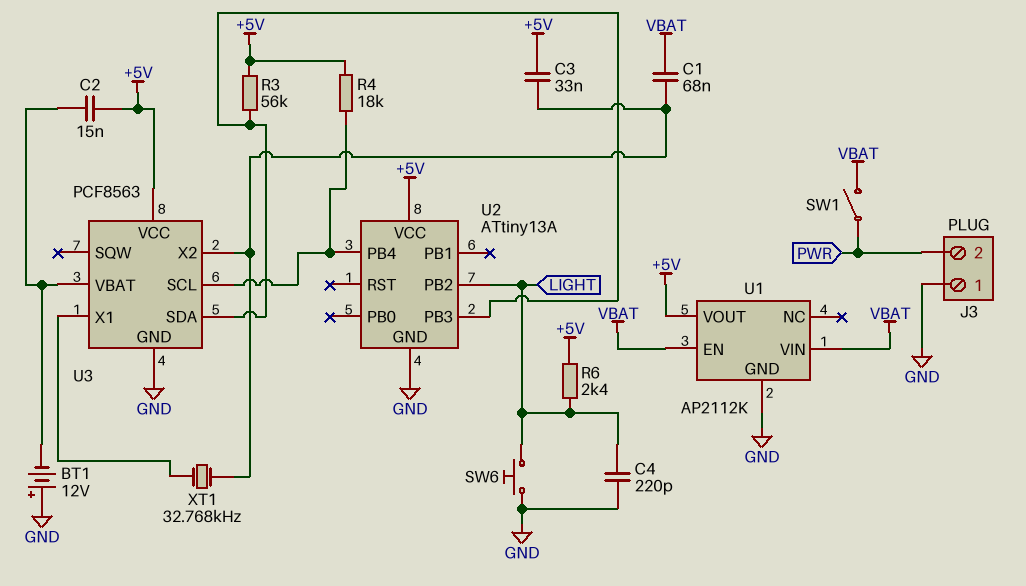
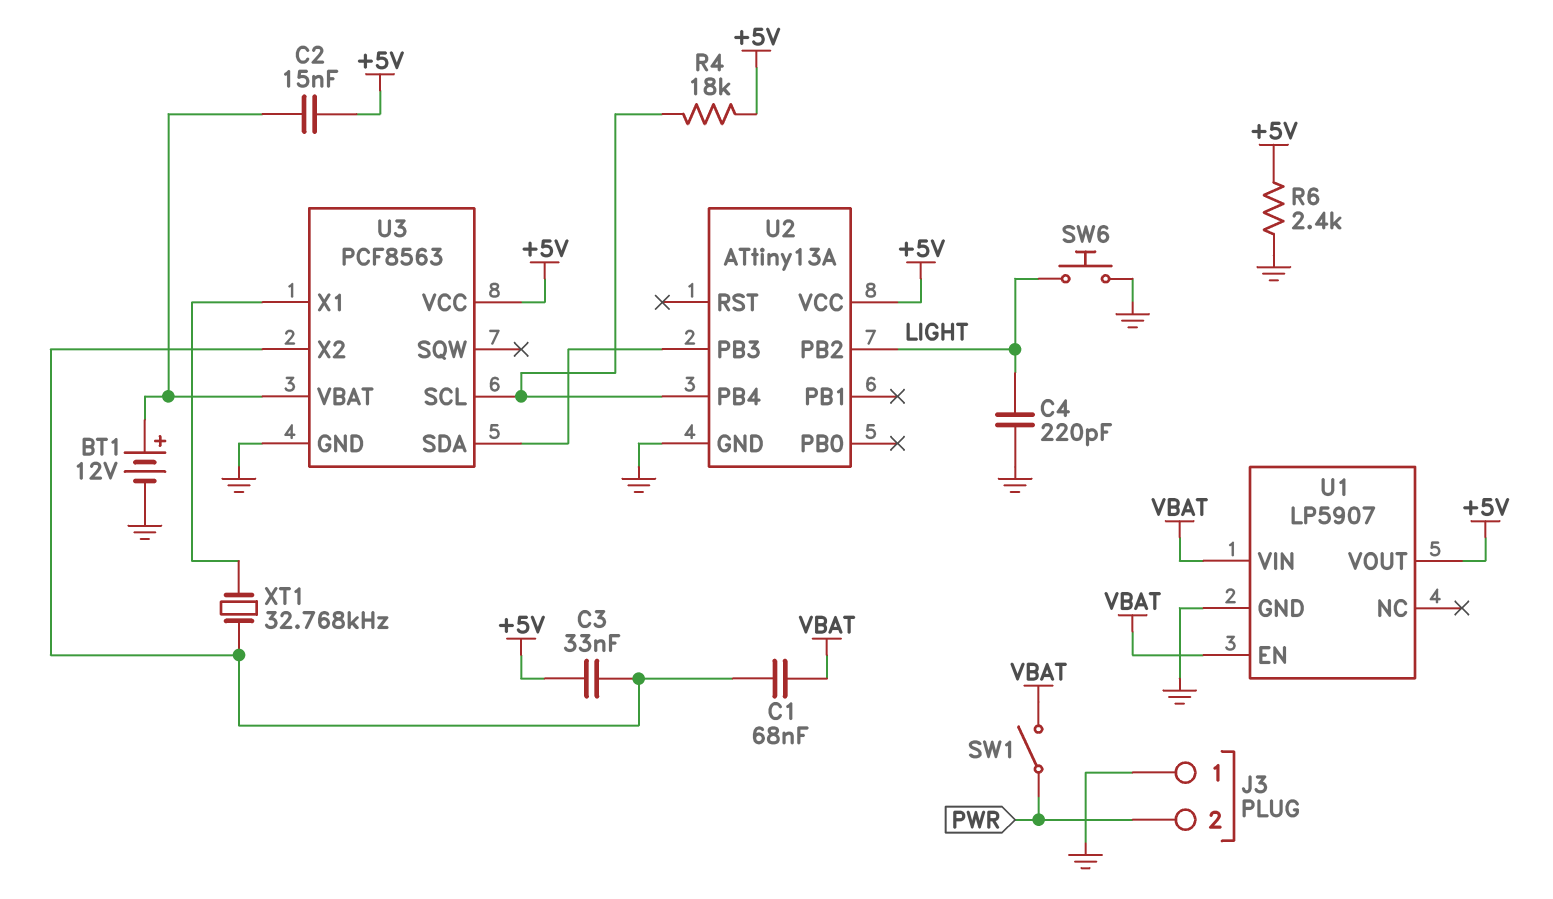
BT1: 12V (plus GND, minus U3/VBAT) -> 12V (plus U3/VBAT, minus GND)
R3: 56k (+5V, U2/PB3) -> none
R6: 2.4k (+5V, LIGHT) -> 2.4k (+5V, GND)
U1: AP2112K -> LP5907

